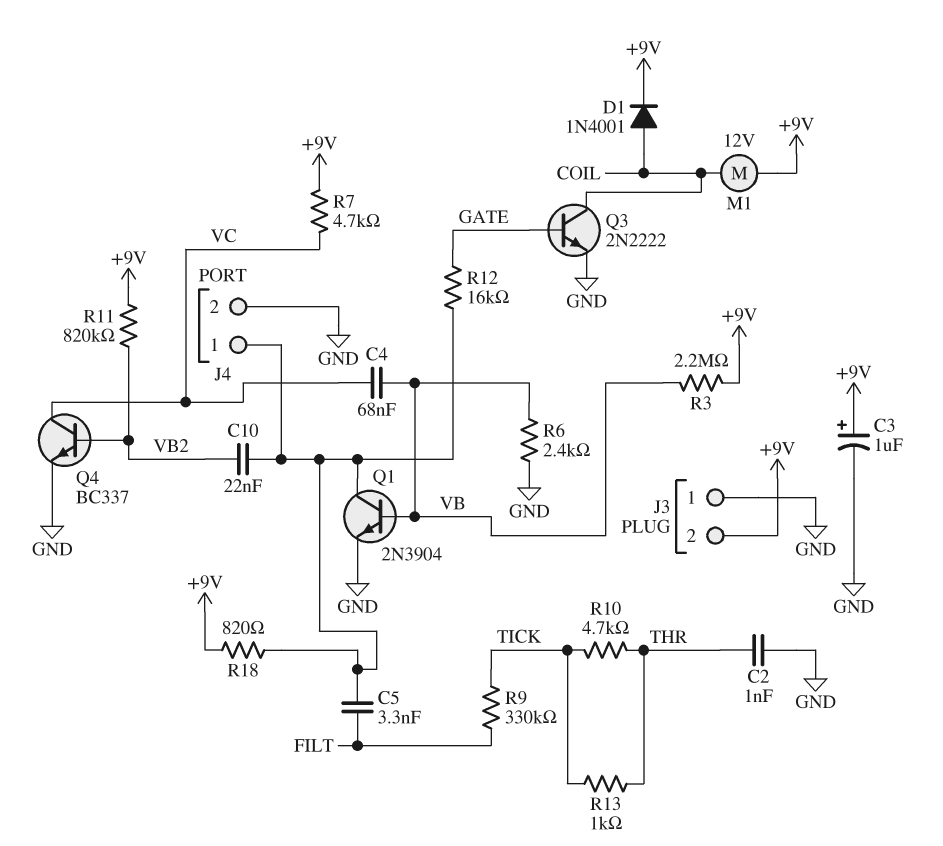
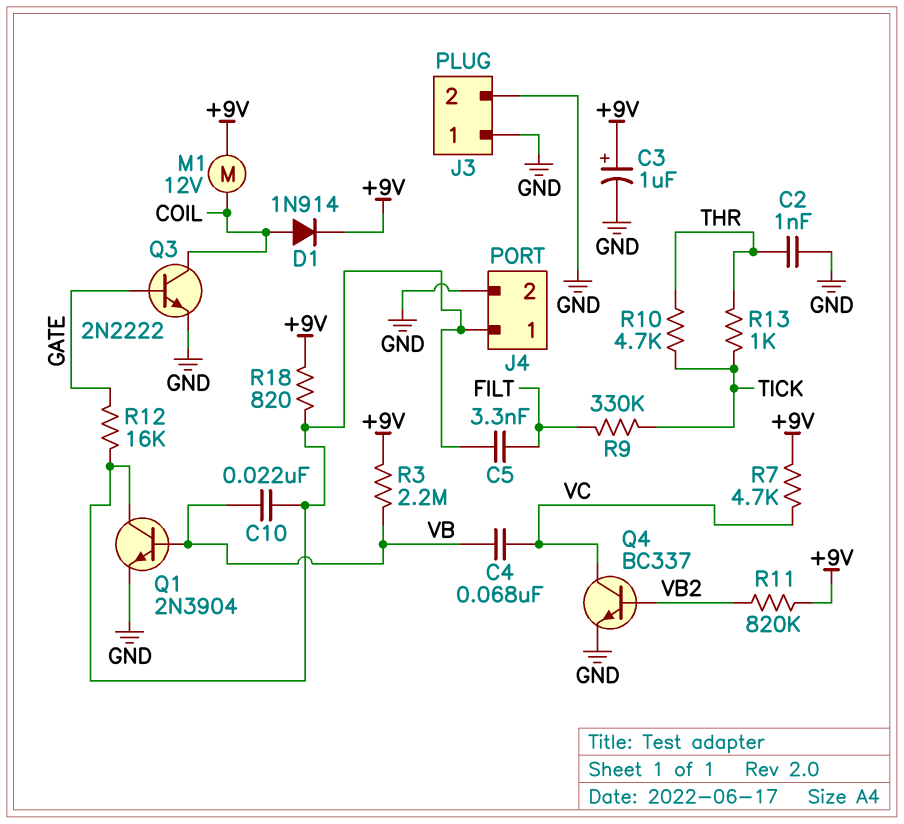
C10: 22nF (J4/1, VB2) -> 22nF (J4/1, VB)
D1: diode 1N4001 (A COIL, K +9V) -> diode 1N914 (A COIL, K +9V)
J3 pin 2: +9V -> GND
R6: 2.4k (GND, VB) -> none

